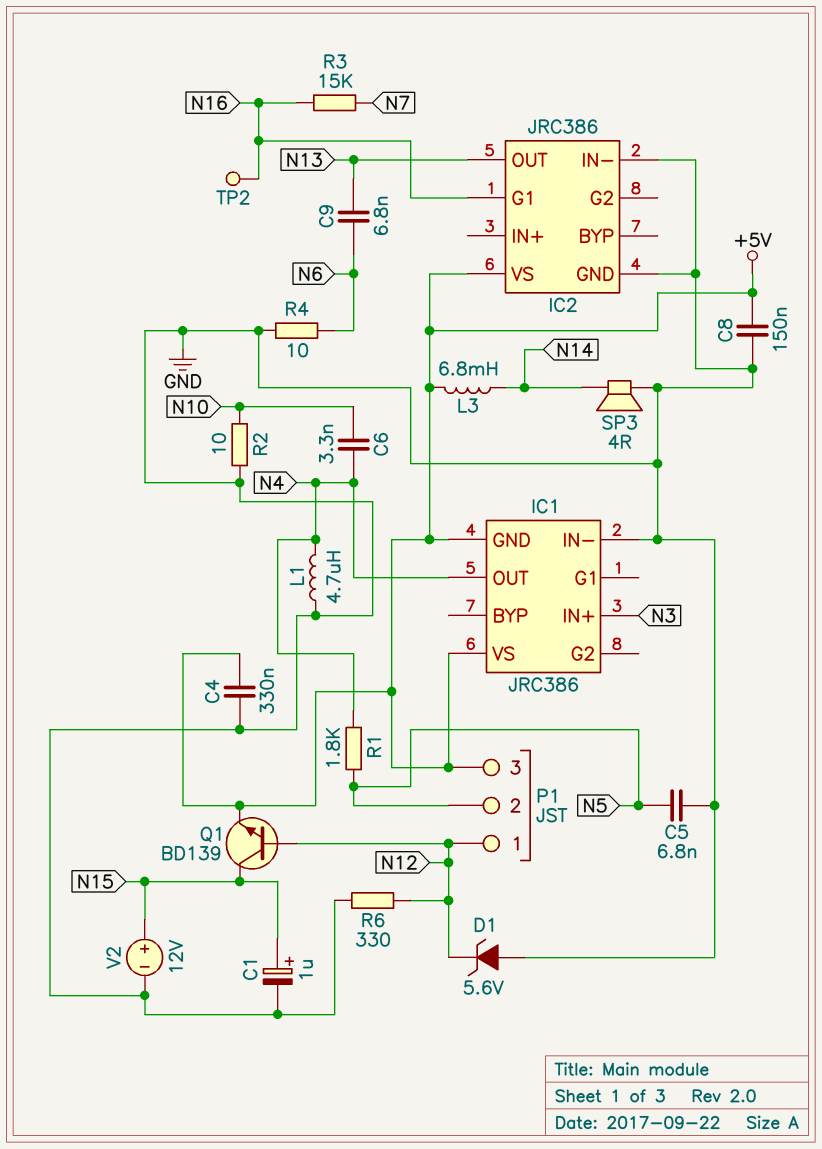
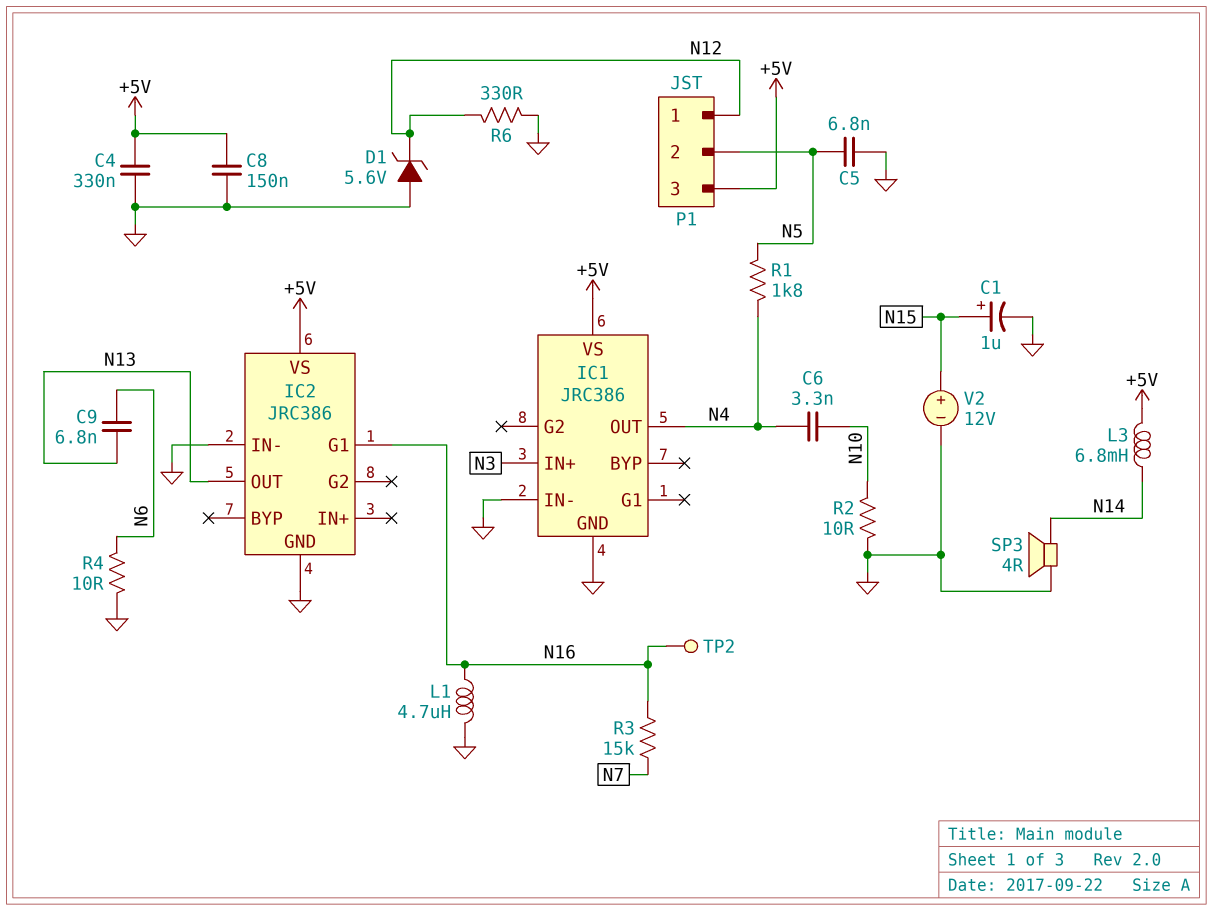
IC1 pin GND: +5V -> GND
L1: 4.7uH (GND, N4) -> 4.7uH (GND, N16)
Q1: NPN BD139 (B N12, C N15, E +5V) -> none

